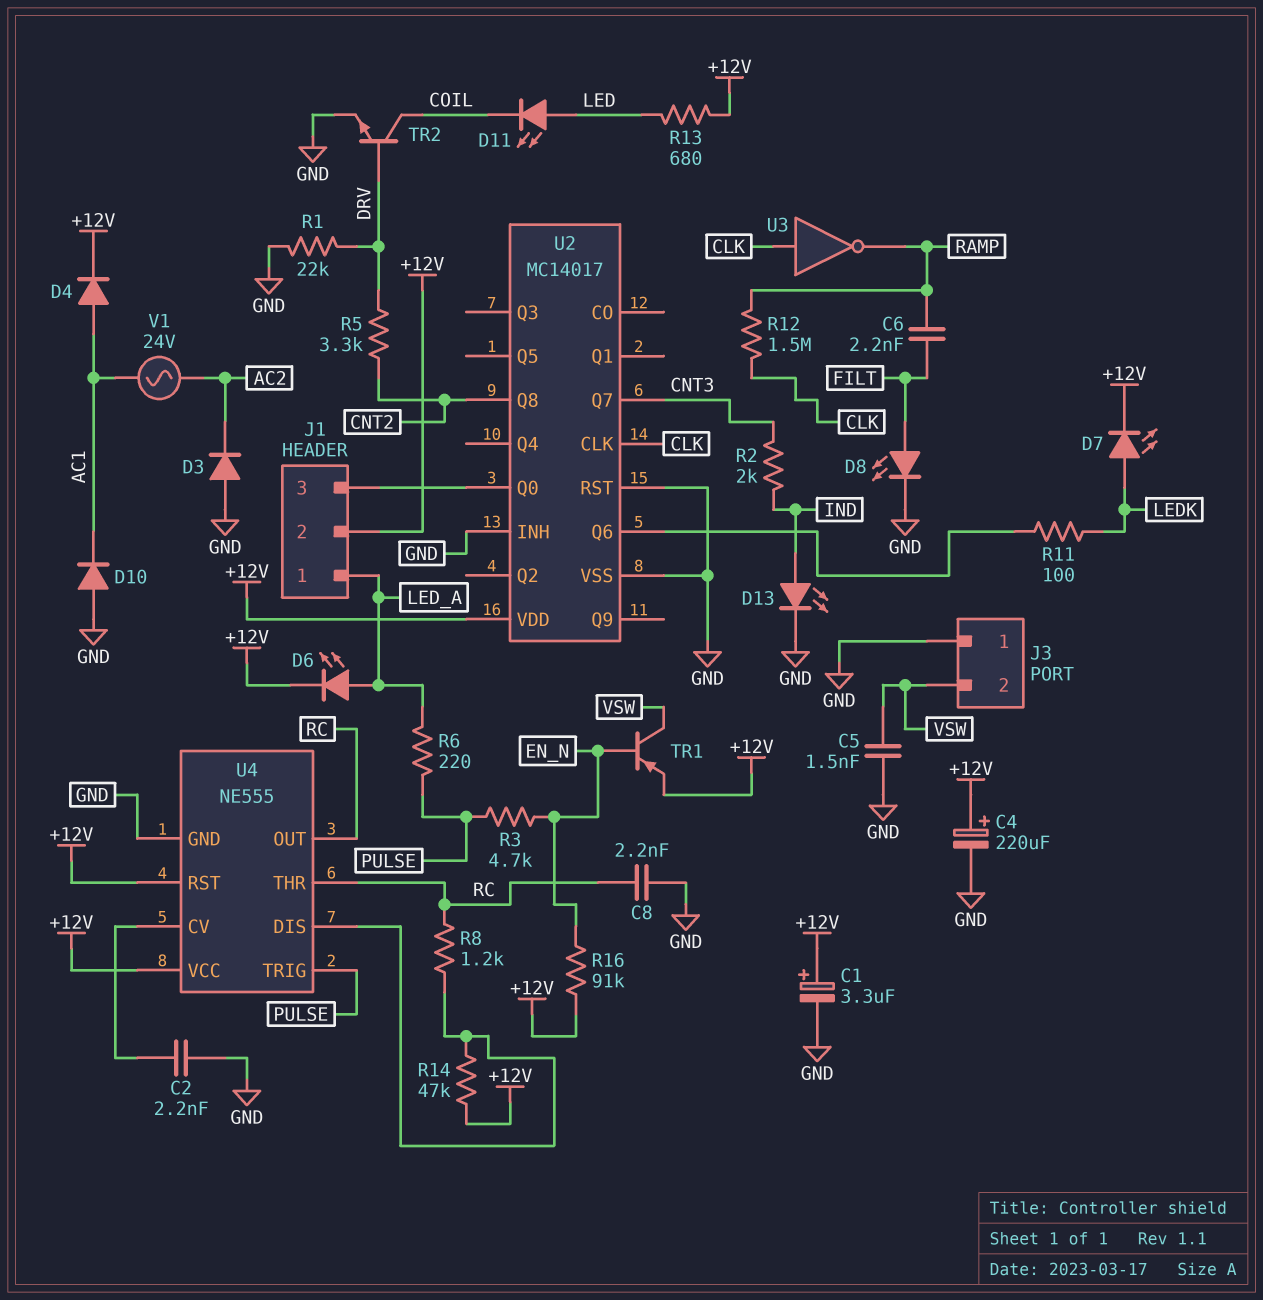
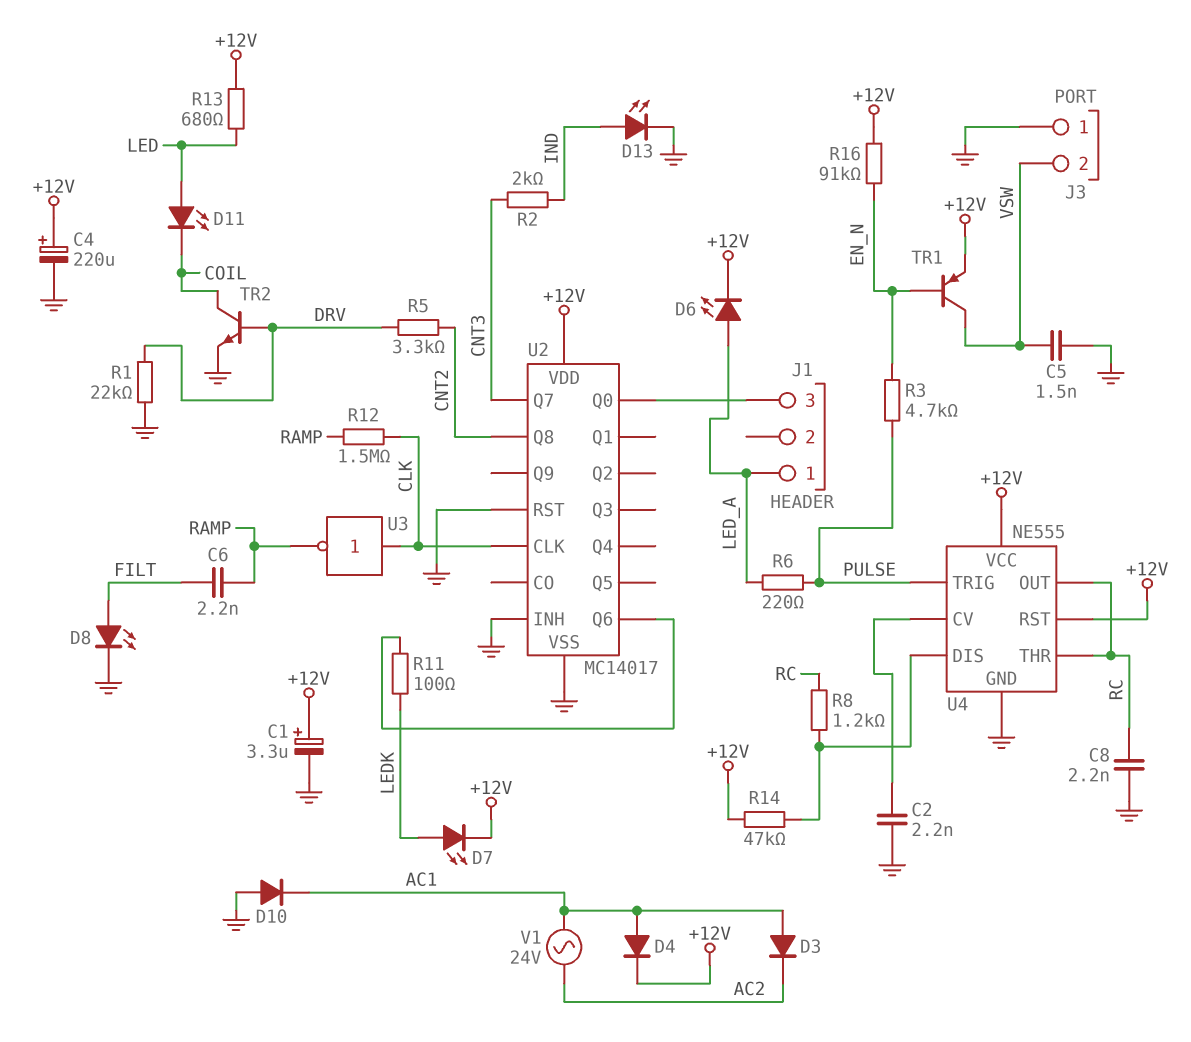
D3: diode (A GND, K AC2) -> diode (A AC1, K AC2)
J1 pin 2: +12V -> none

